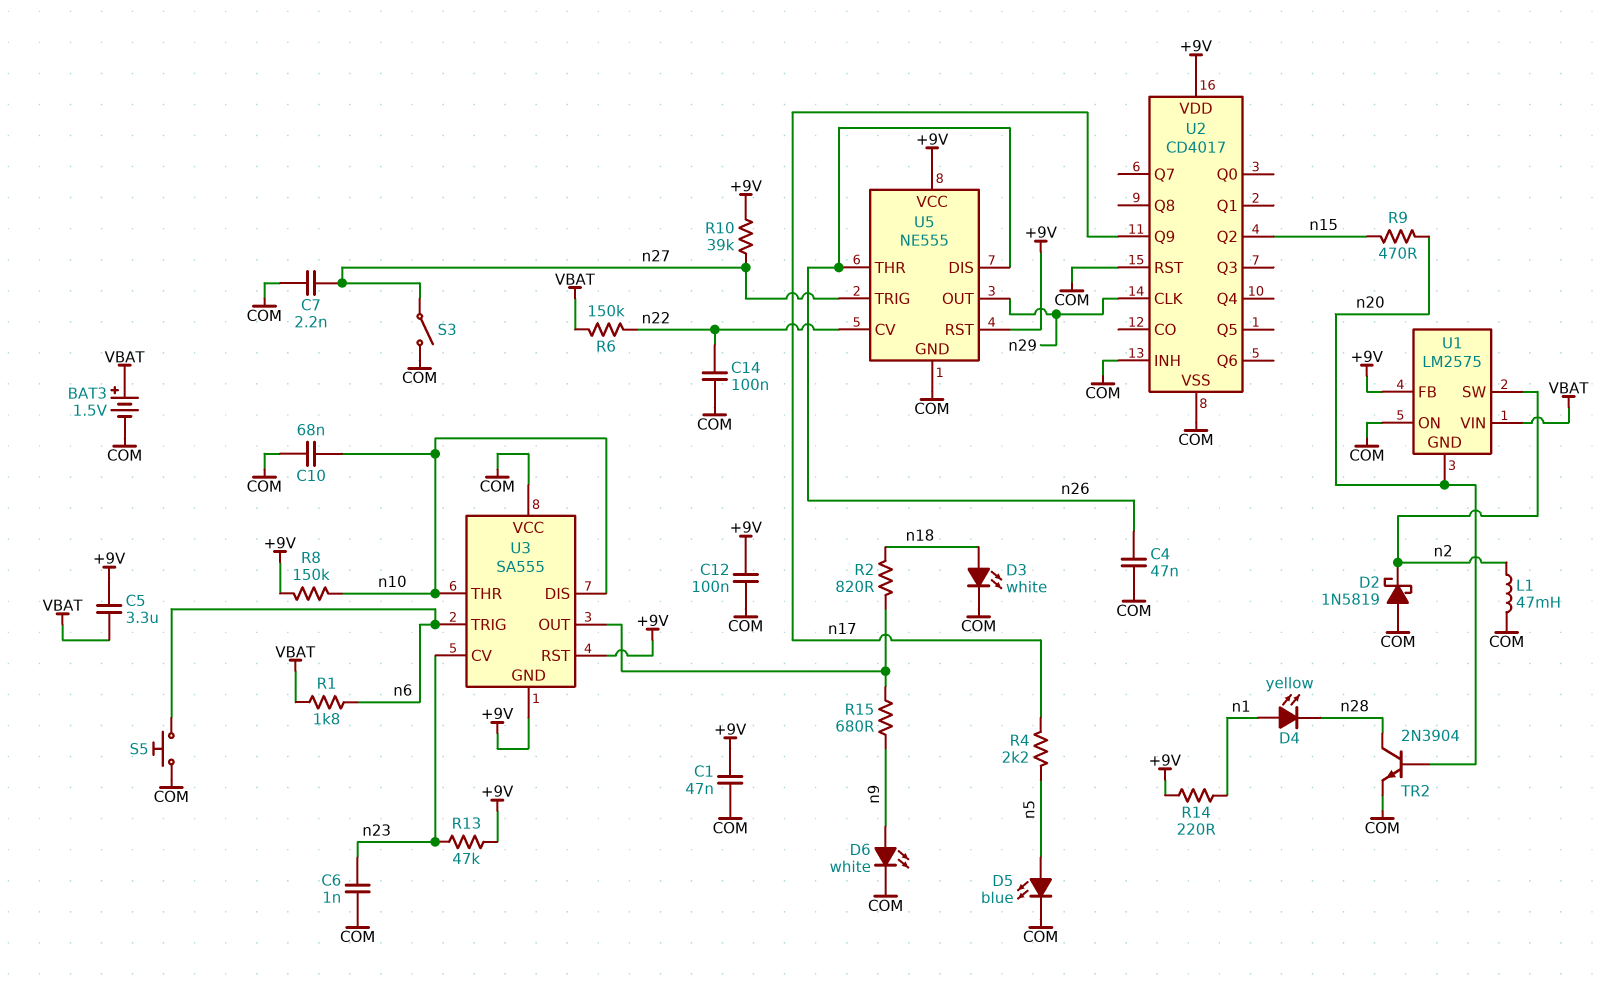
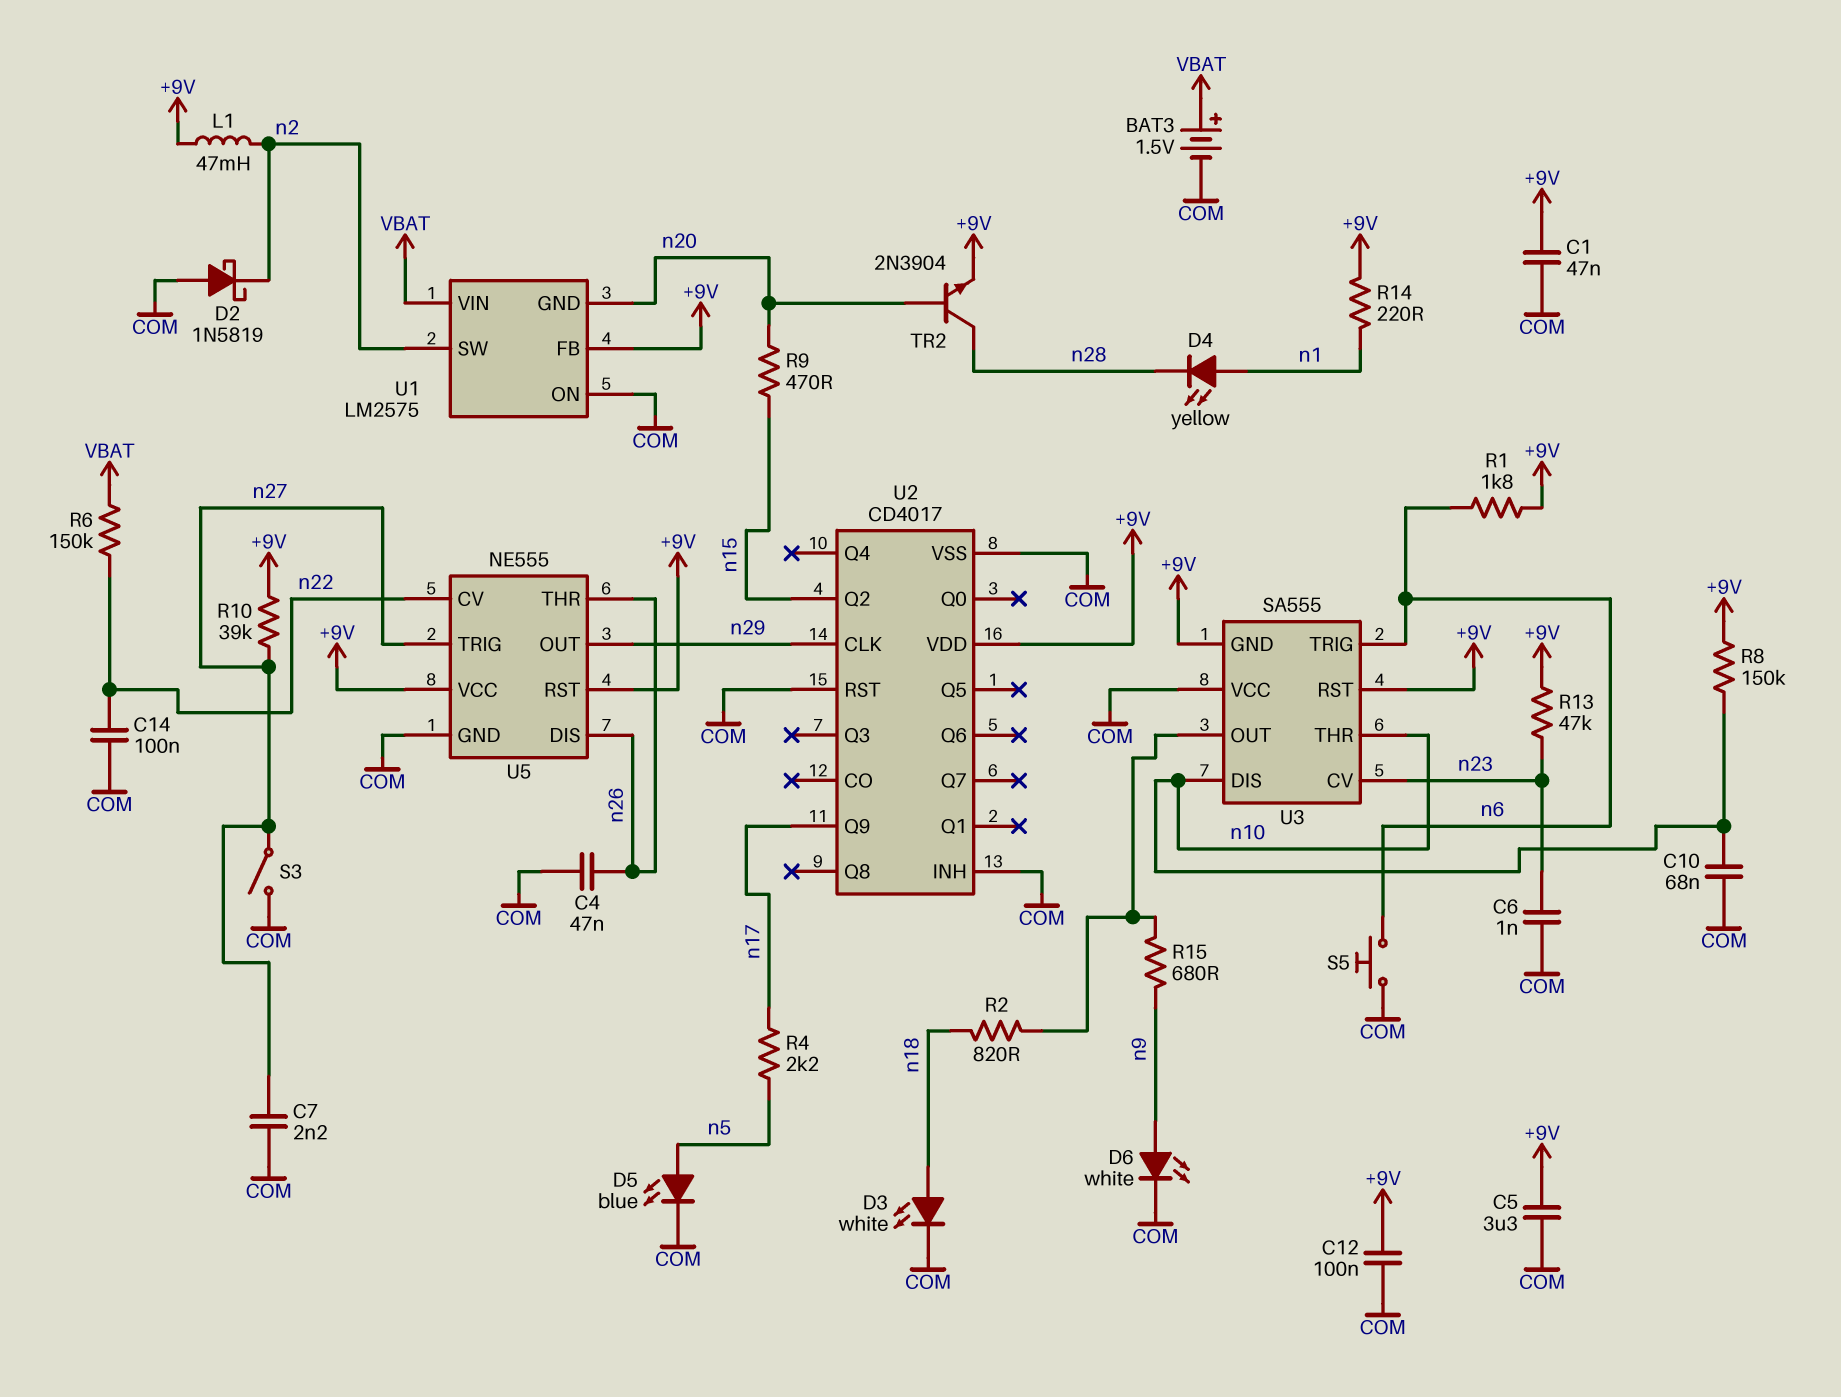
C5: 3.3uF (+9V, VBAT) -> 3.3uF (+9V, COM)
L1: 47mH (COM, n2) -> 47mH (+9V, n2)
R1: 1.8k (VBAT, n6) -> 1.8k (+9V, n6)
TR2: NPN 2N3904 (B n20, C n28, E COM) -> NPN 2N3904 (B n20, C n28, E +9V)

